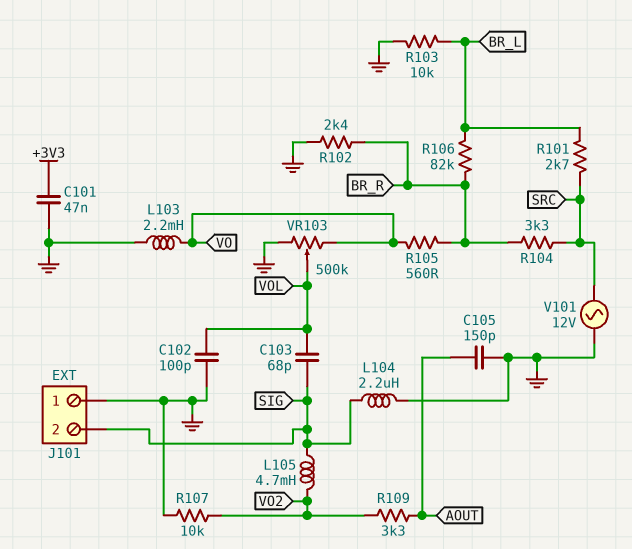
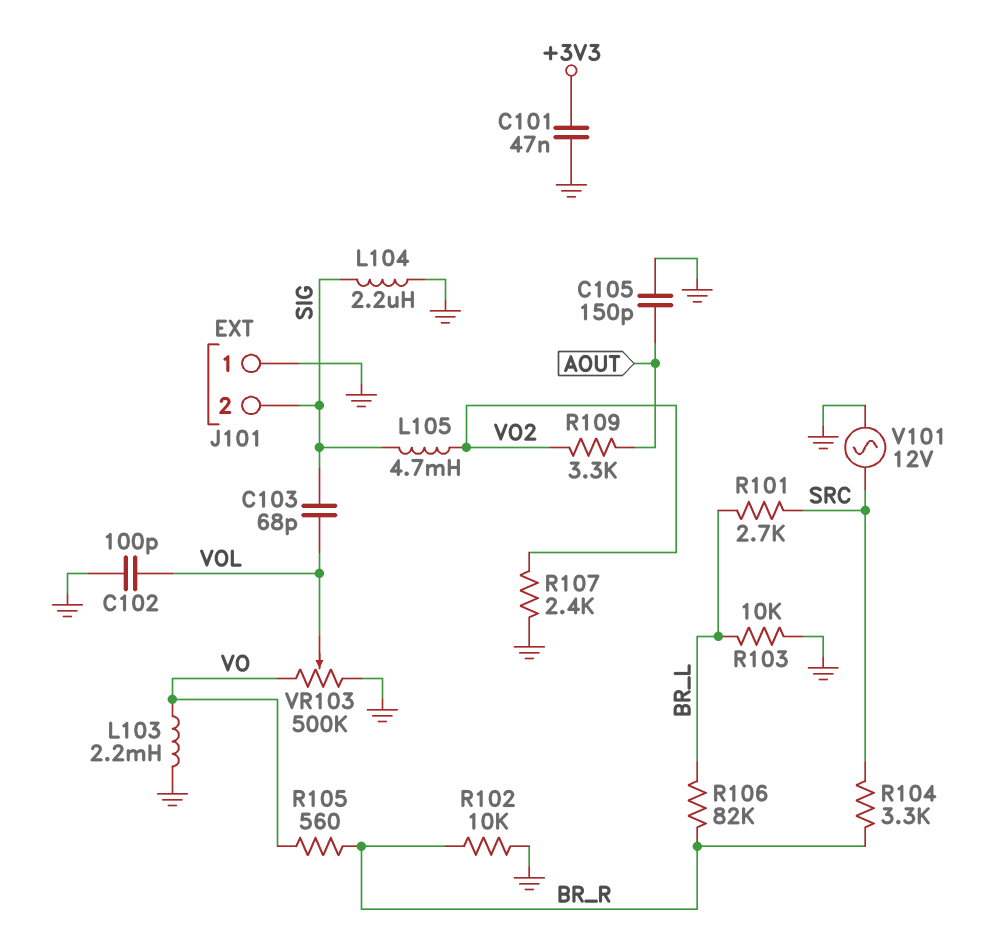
R102: 2.4k (BR_R, GND) -> 10k (BR_R, GND)
R107: 10k (GND, VO2) -> 2.4k (GND, VO2)

